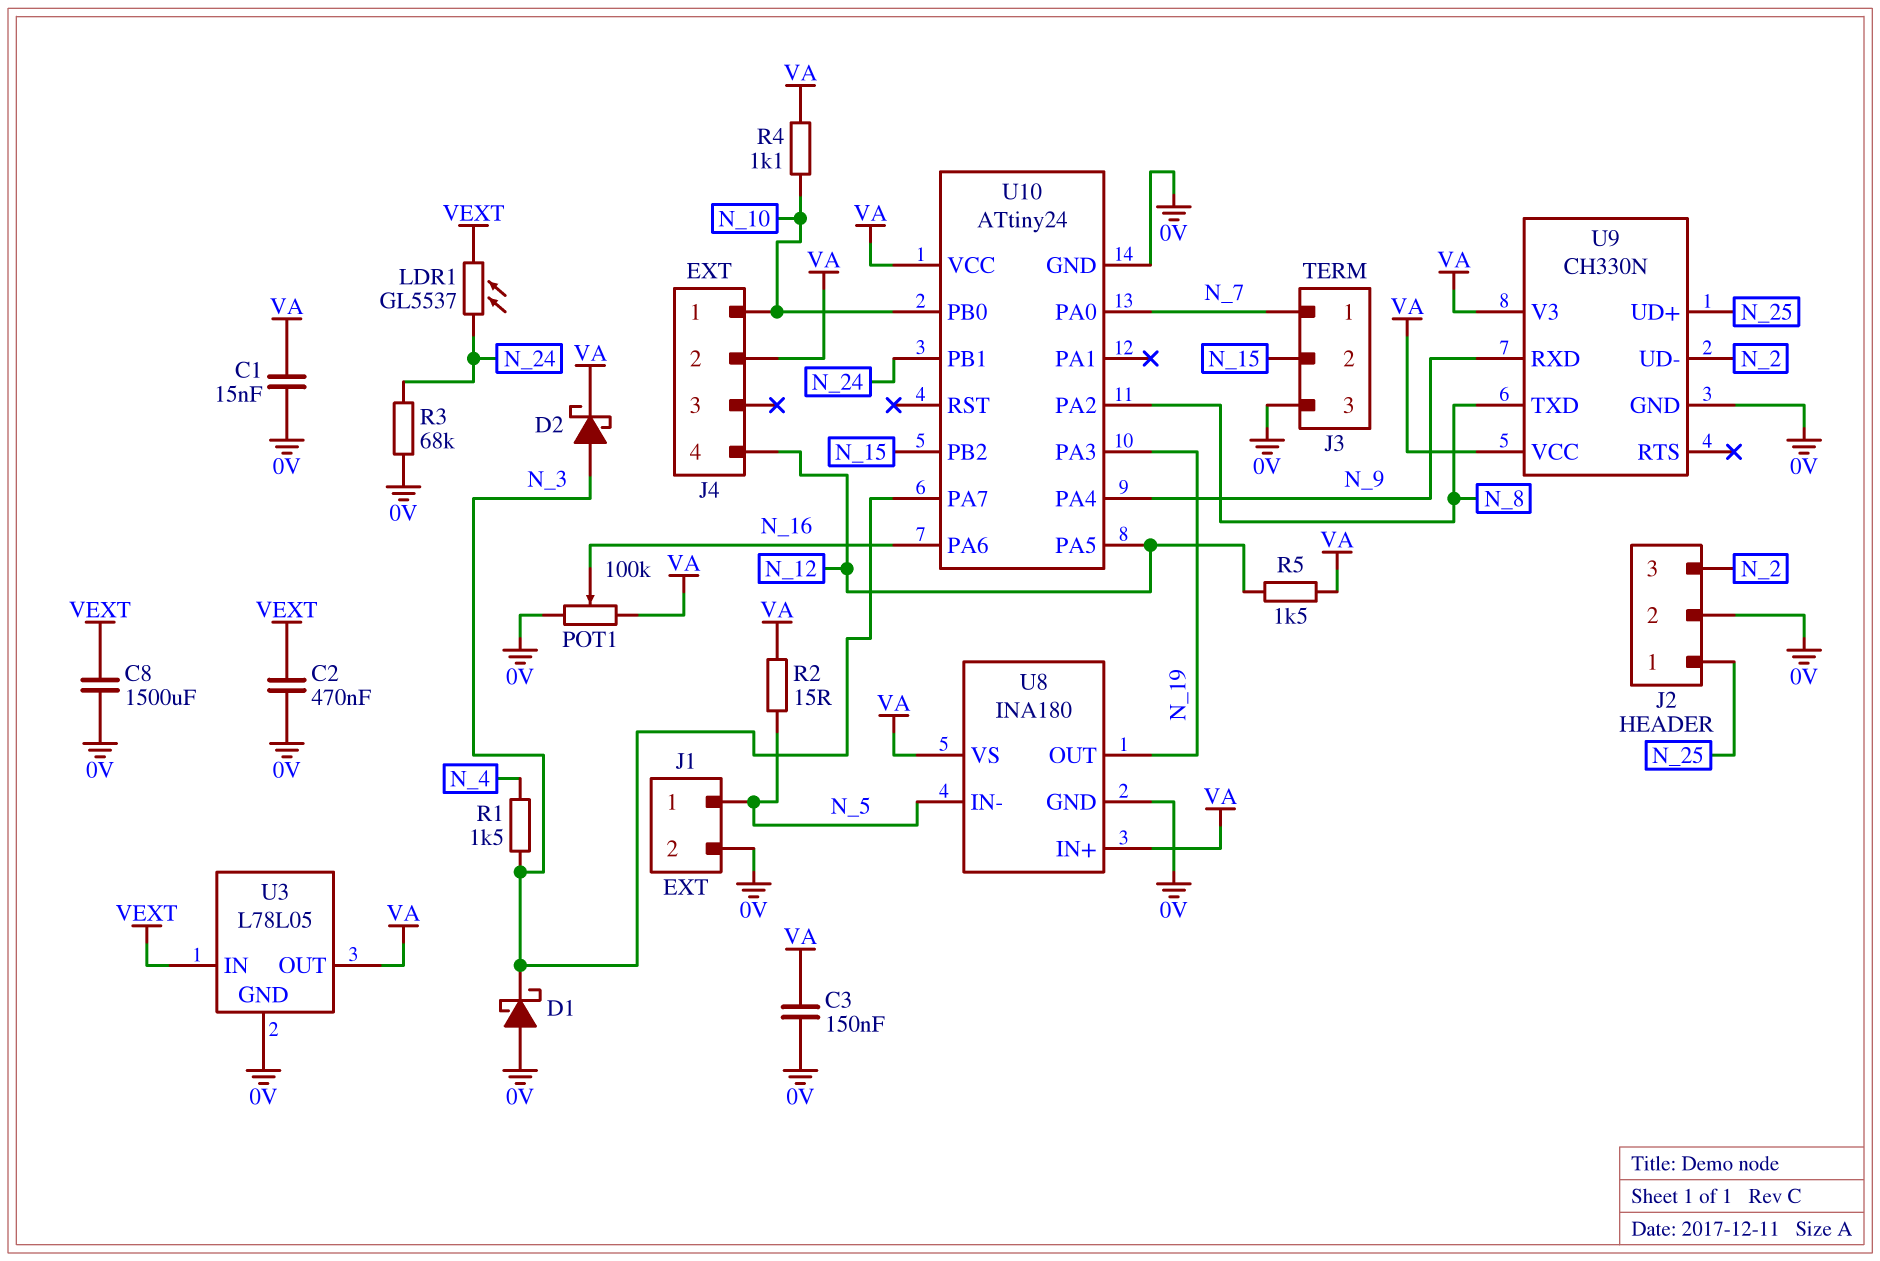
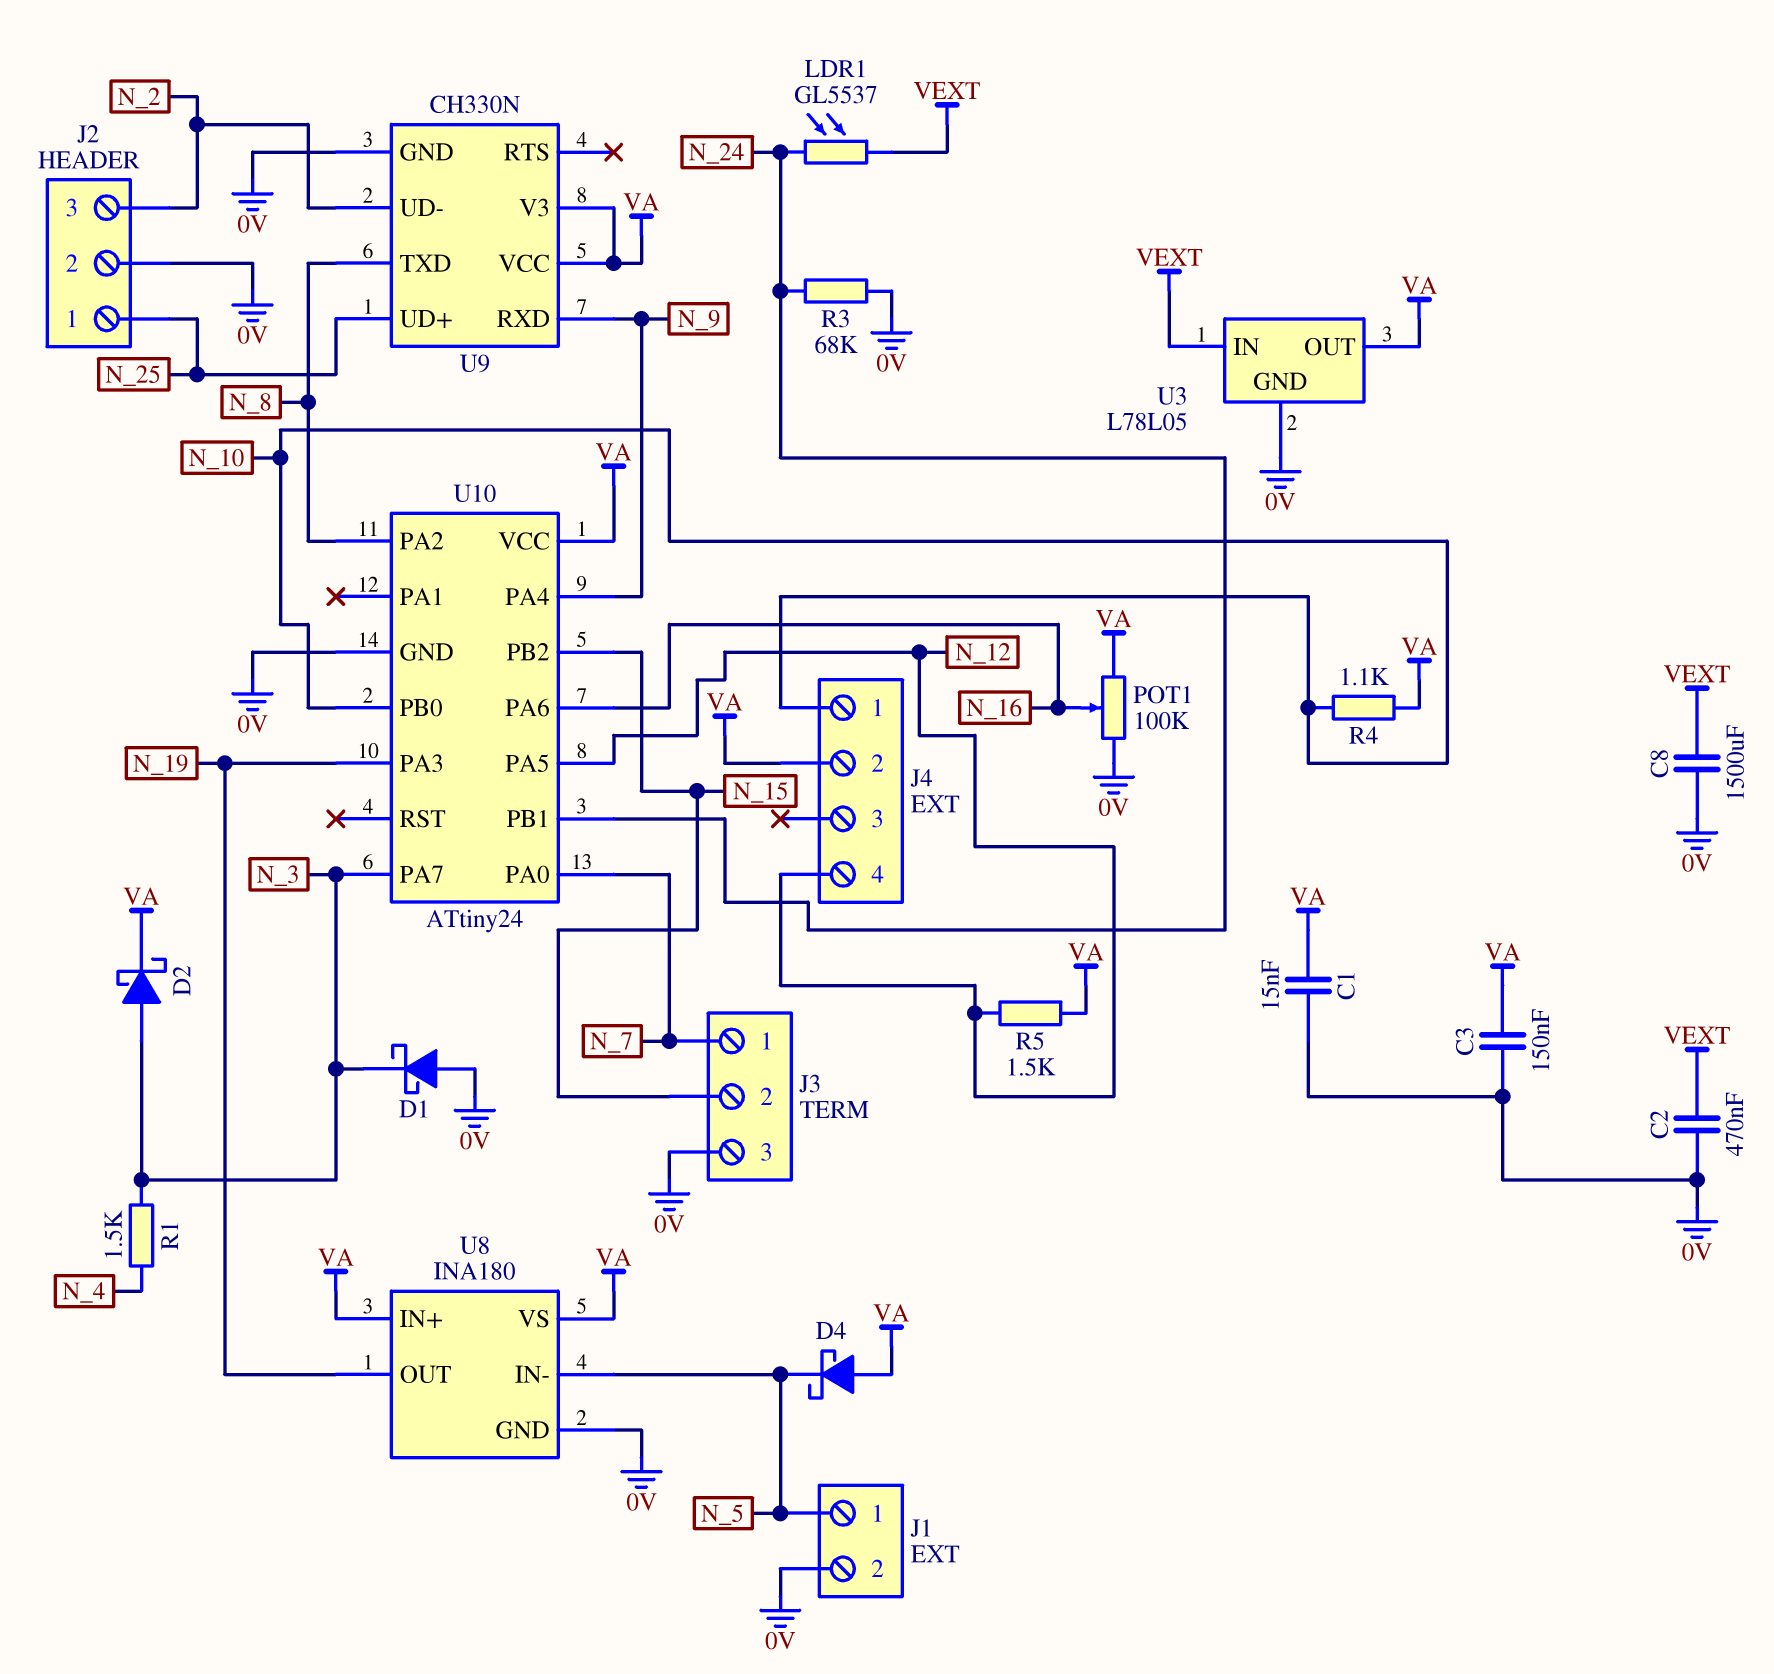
D4: none -> schottky (A VA, K N_5)
R2: 15 (N_5, VA) -> none

